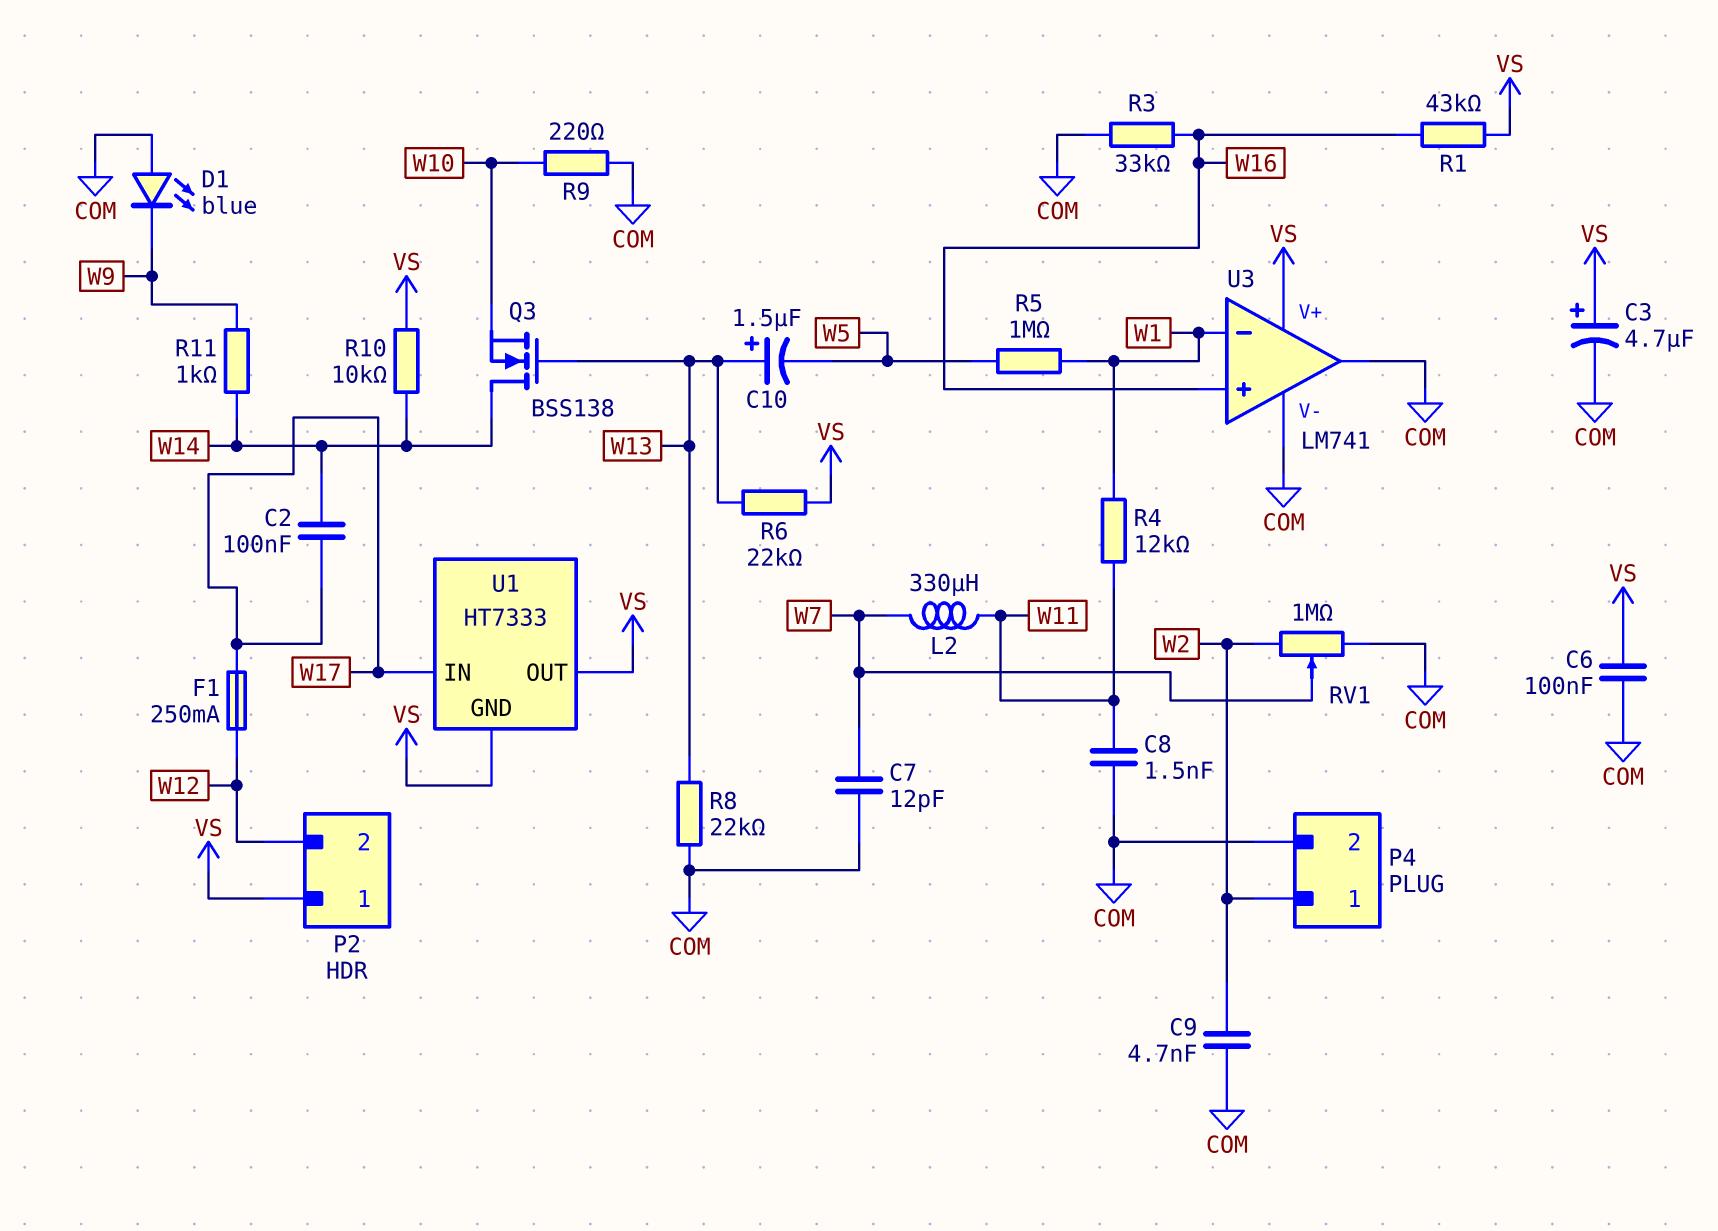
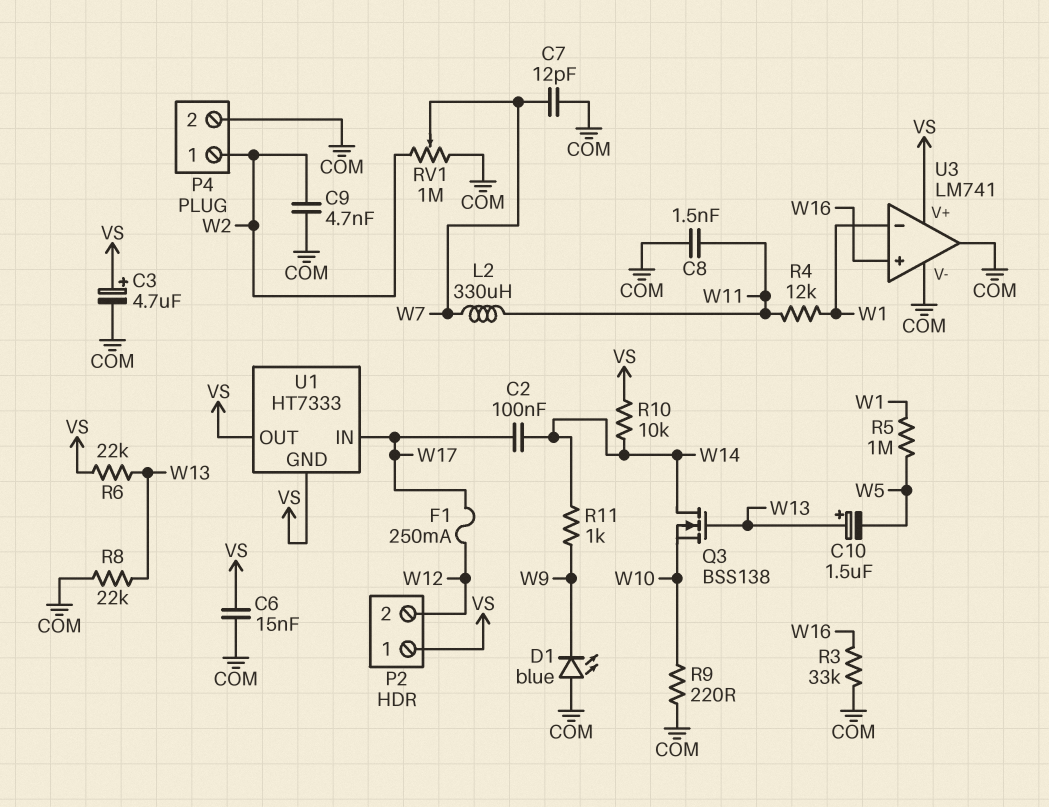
C6: 100nF (COM, VS) -> 15nF (COM, VS)
R1: 43k (VS, W16) -> none

